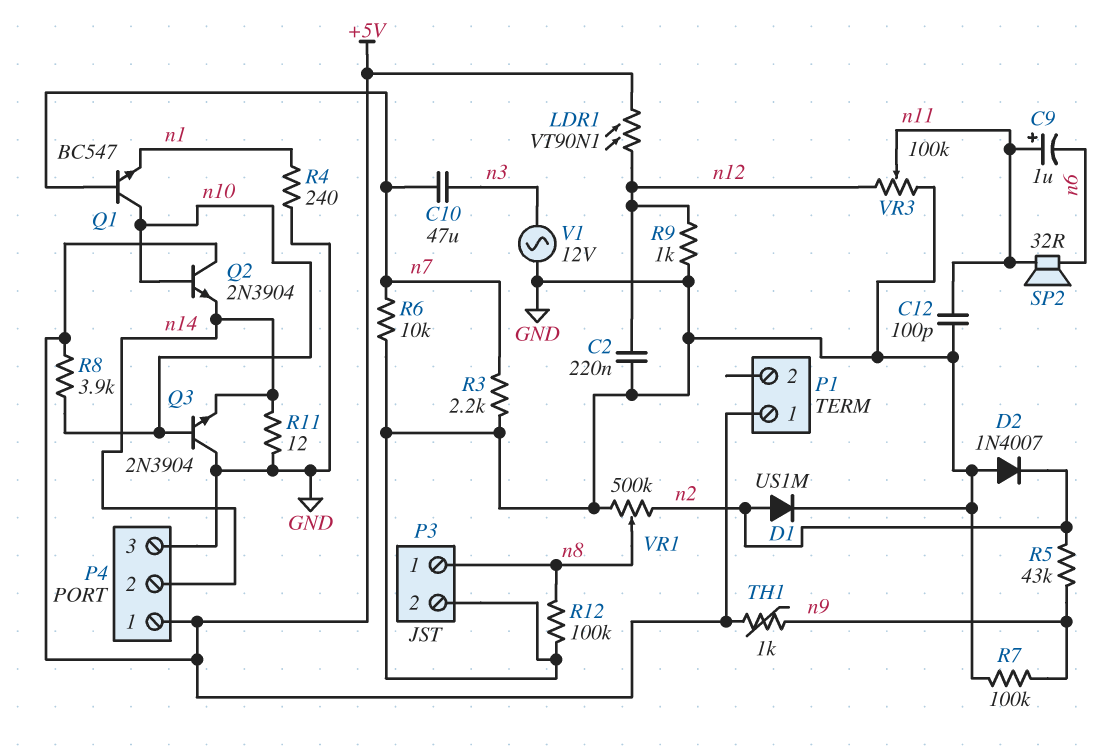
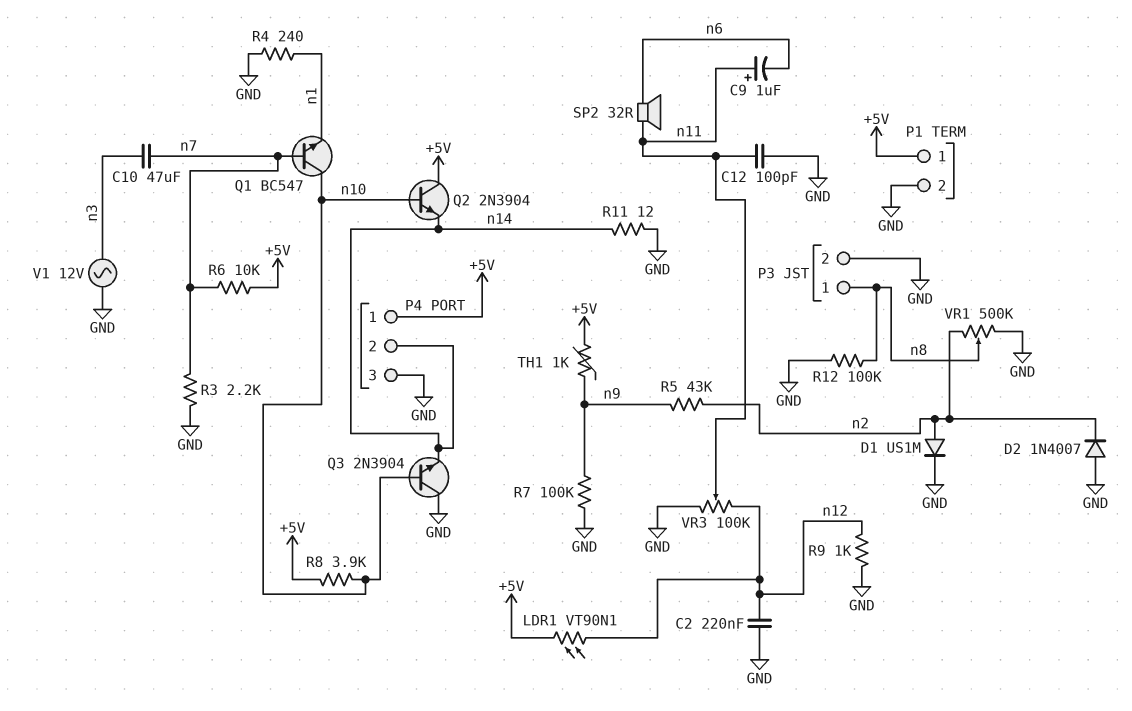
P1 pin 2: none -> GND
R6: 10k (GND, n7) -> 10k (+5V, n7)

